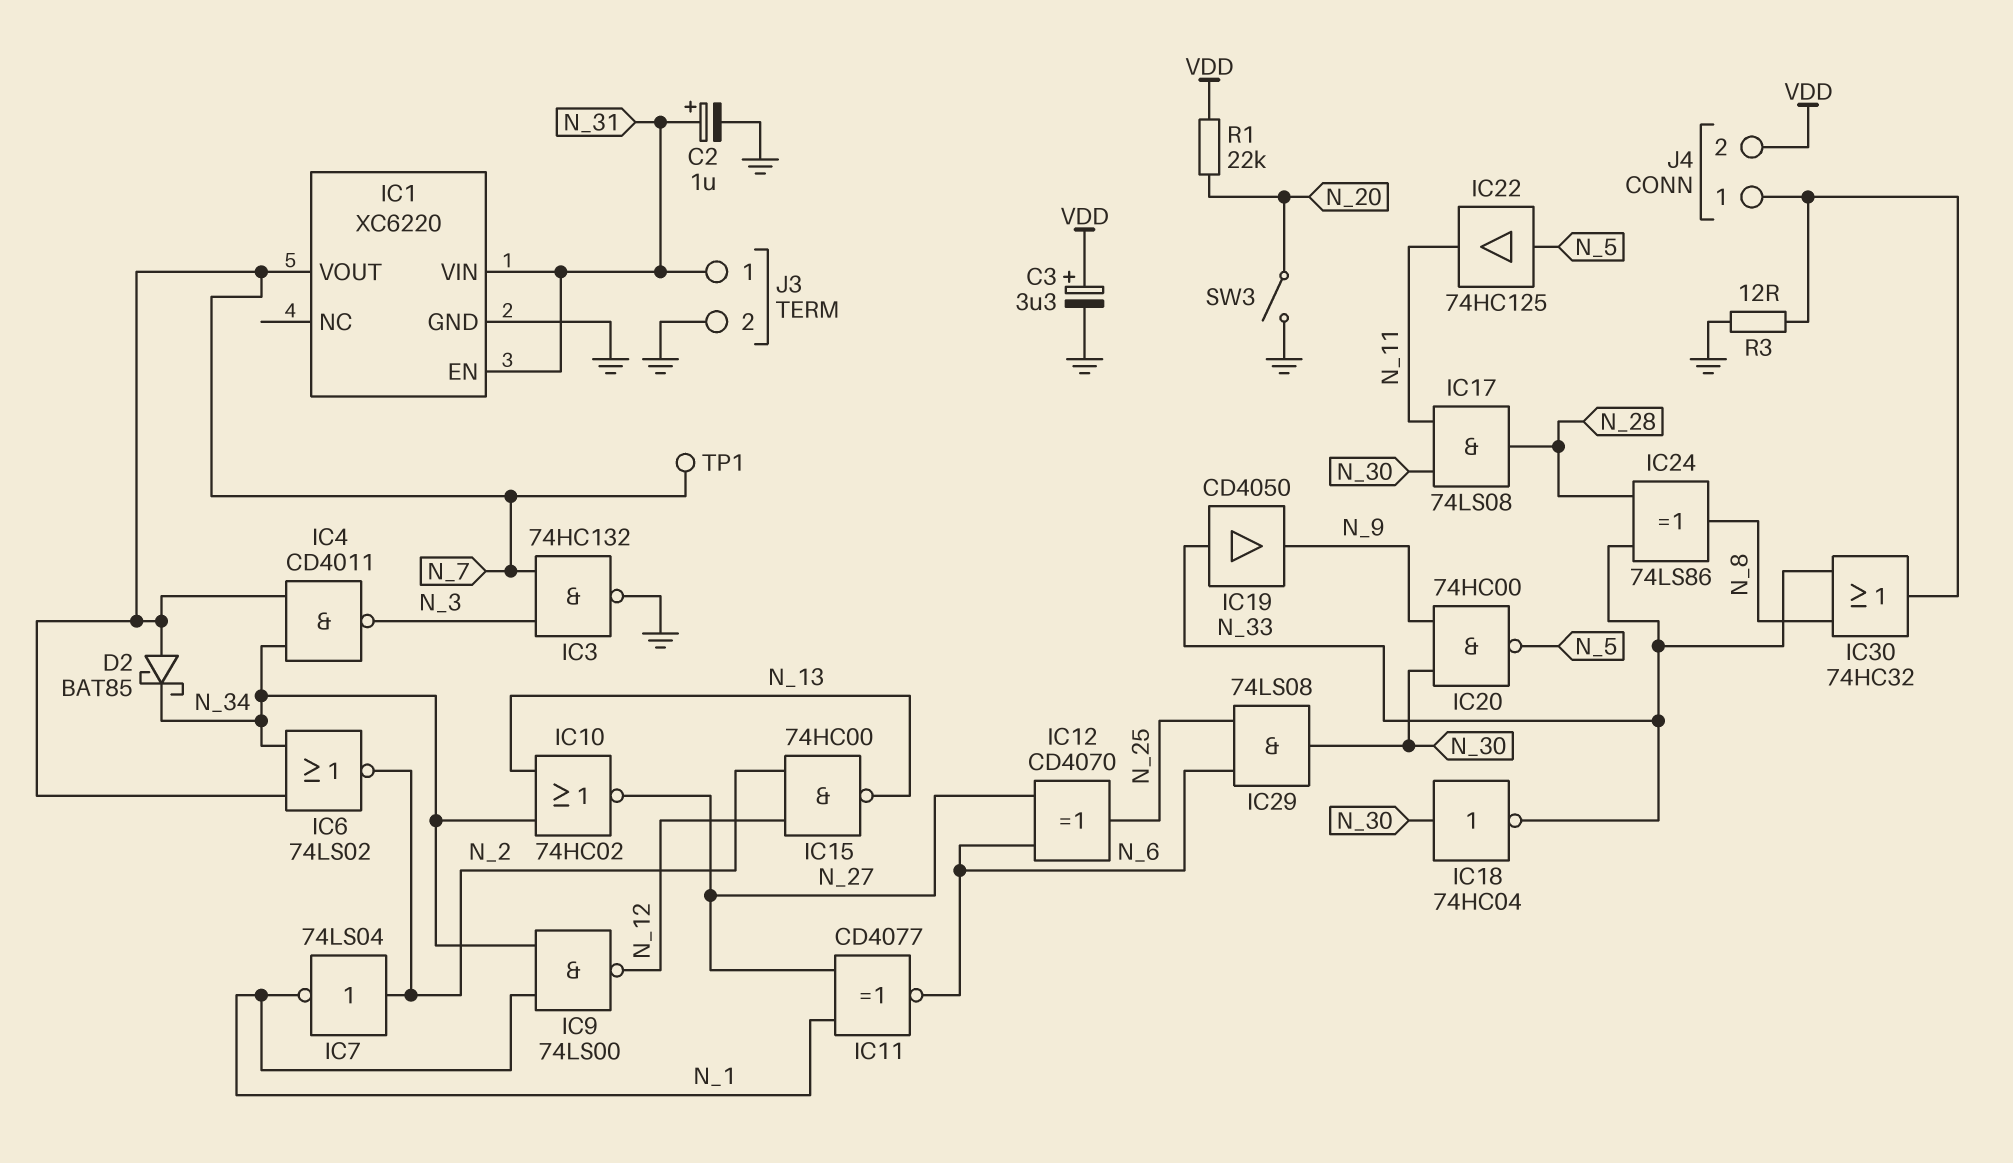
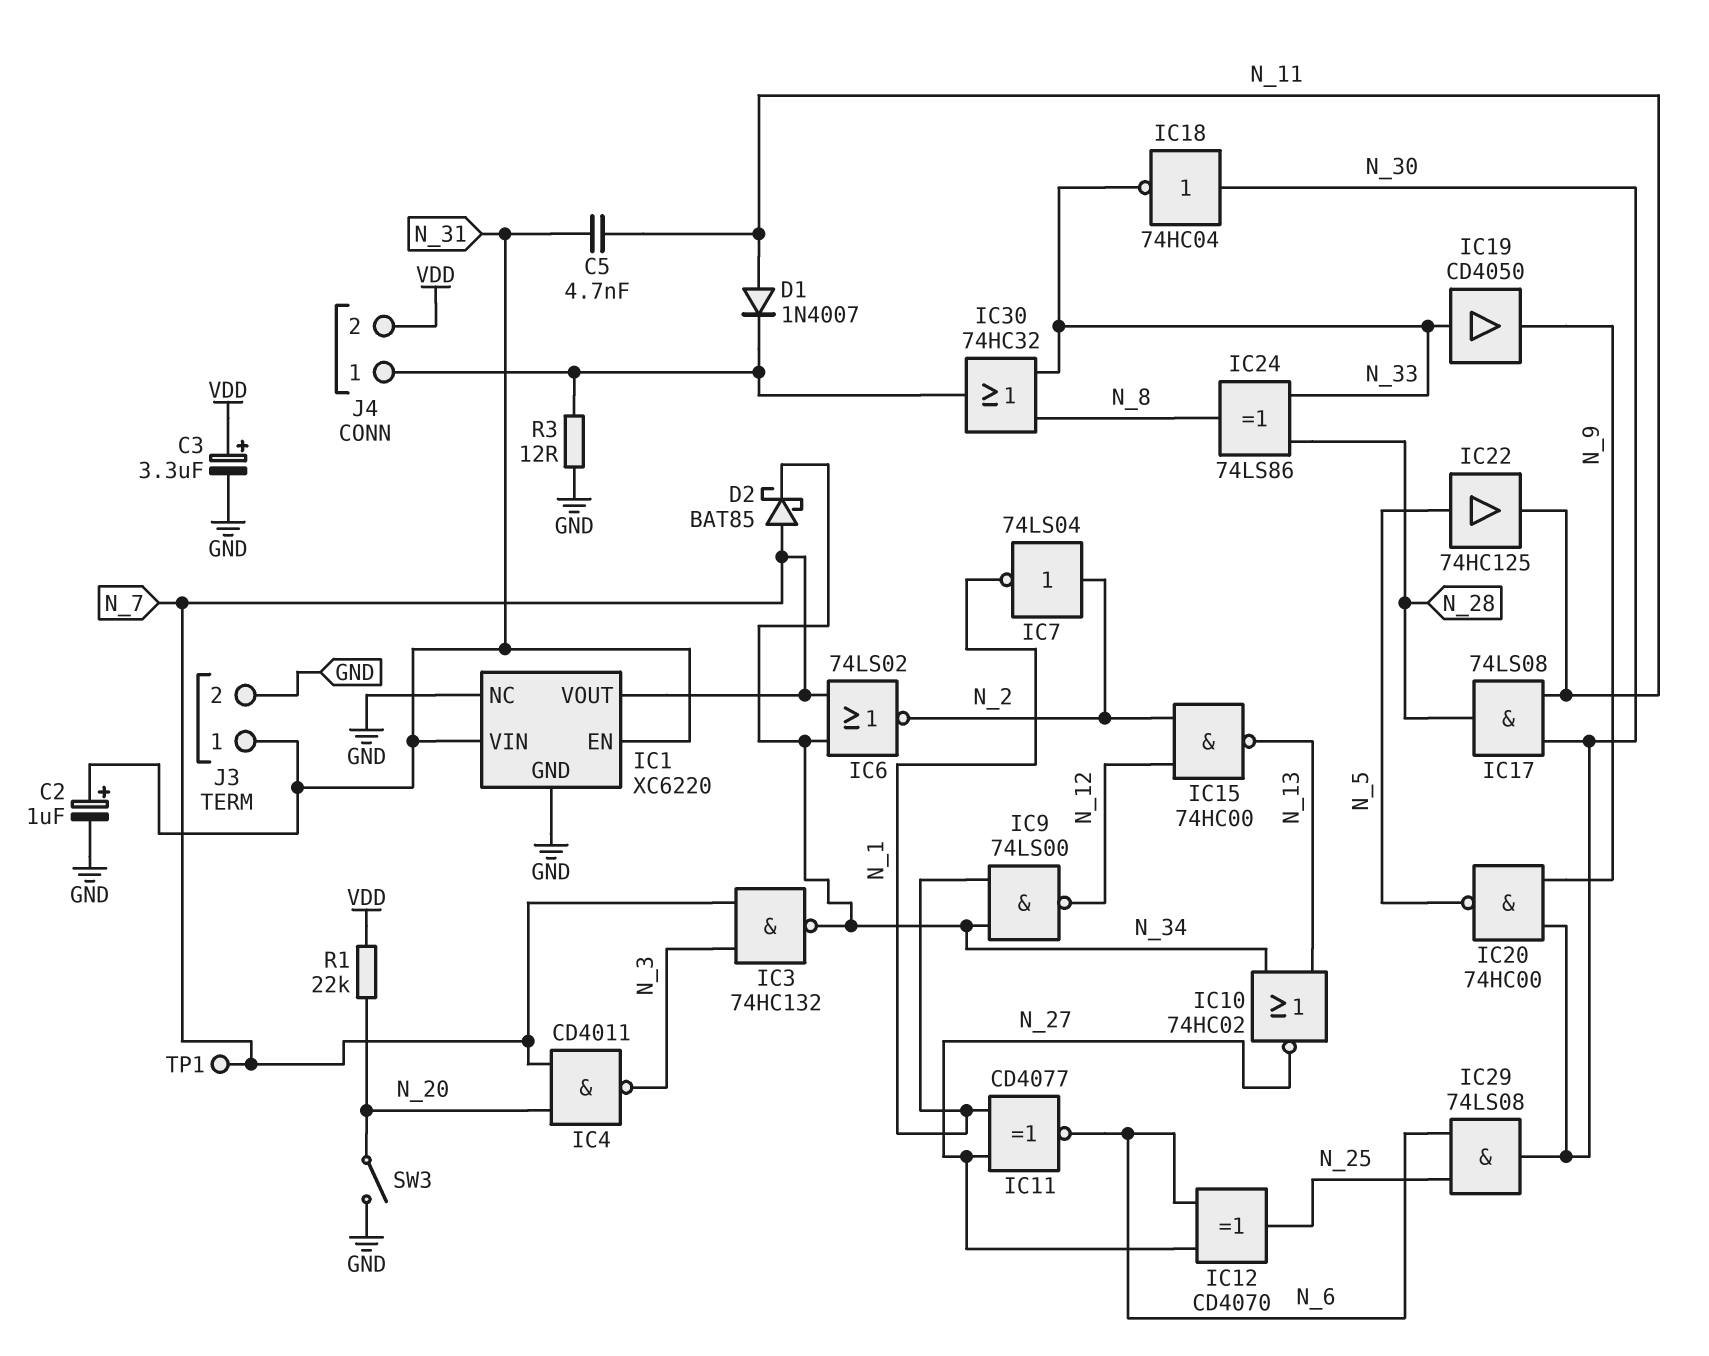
C5: none -> 4.7nF (N_11, N_31)
D1: none -> diode 1N4007 (A N_11, K J4/1)
IC1 pin NC: none -> GND
IC3: NAND 74HC132 (in N_3, in N_7, out GND) -> NAND 74HC132 (in N_3, in N_7, out N_34)
IC4: NAND CD4011 (in N_7, in N_34, out N_3) -> NAND CD4011 (in N_7, in N_20, out N_3)

